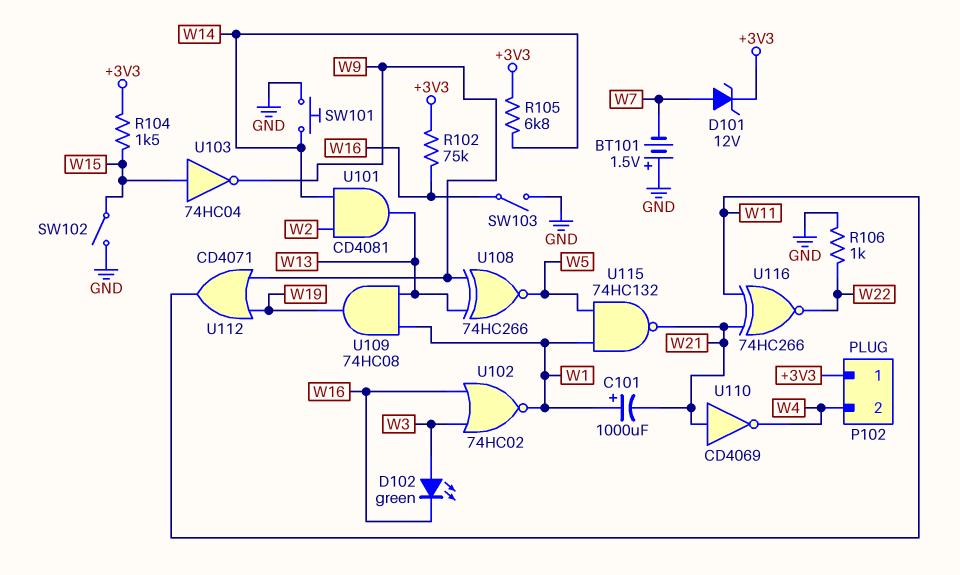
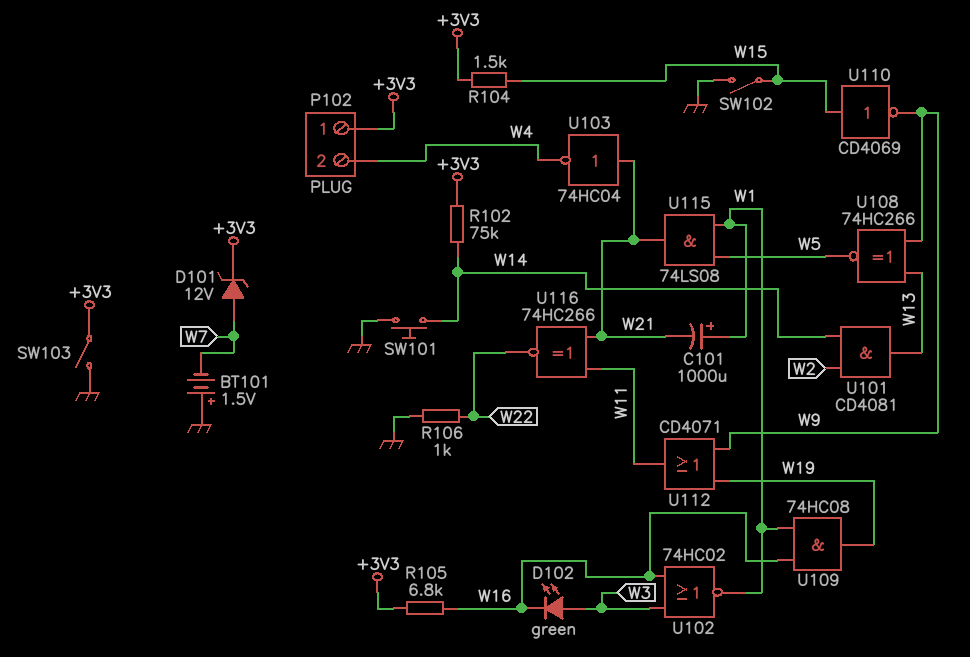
R102: 75k (+3V3, W16) -> 75k (+3V3, W14)
R105: 6.8k (+3V3, W14) -> 6.8k (+3V3, W16)
SW103: switch (GND, W16) -> switch (+3V3, GND)
U103: NOT 74HC04 (in W15, out W9) -> NOT 74HC04 (in W21, out W4)
U109: AND 74HC08 (in W1, in W13, out W19) -> AND 74HC08 (in W1, in W16, out W19)
U110: NOT CD4069 (in W21, out W4) -> NOT CD4069 (in W15, out W9)
U115: NAND 74HC132 (in W1, in W5, out W21) -> AND 74LS08 (in W1, in W5, out W21)

